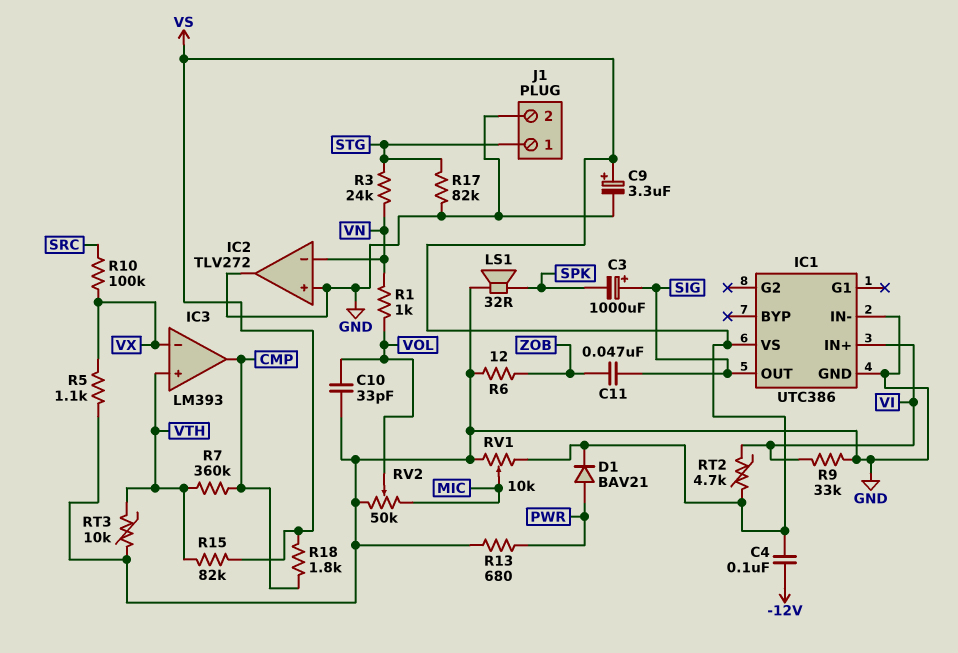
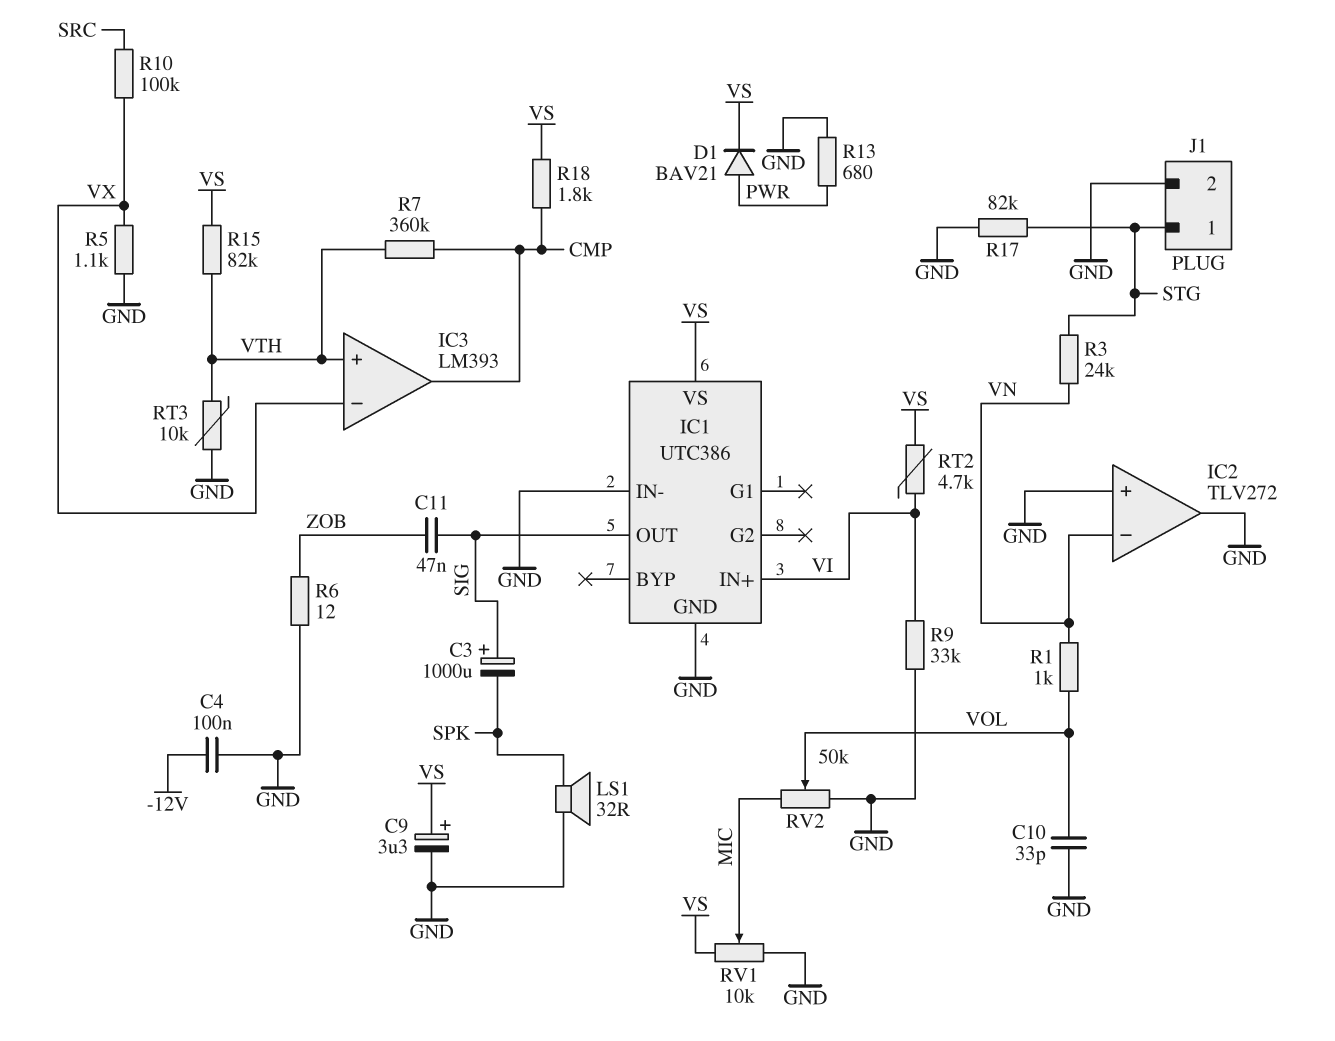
C4: 100nF (-12V, VS) -> 100nF (-12V, GND)

